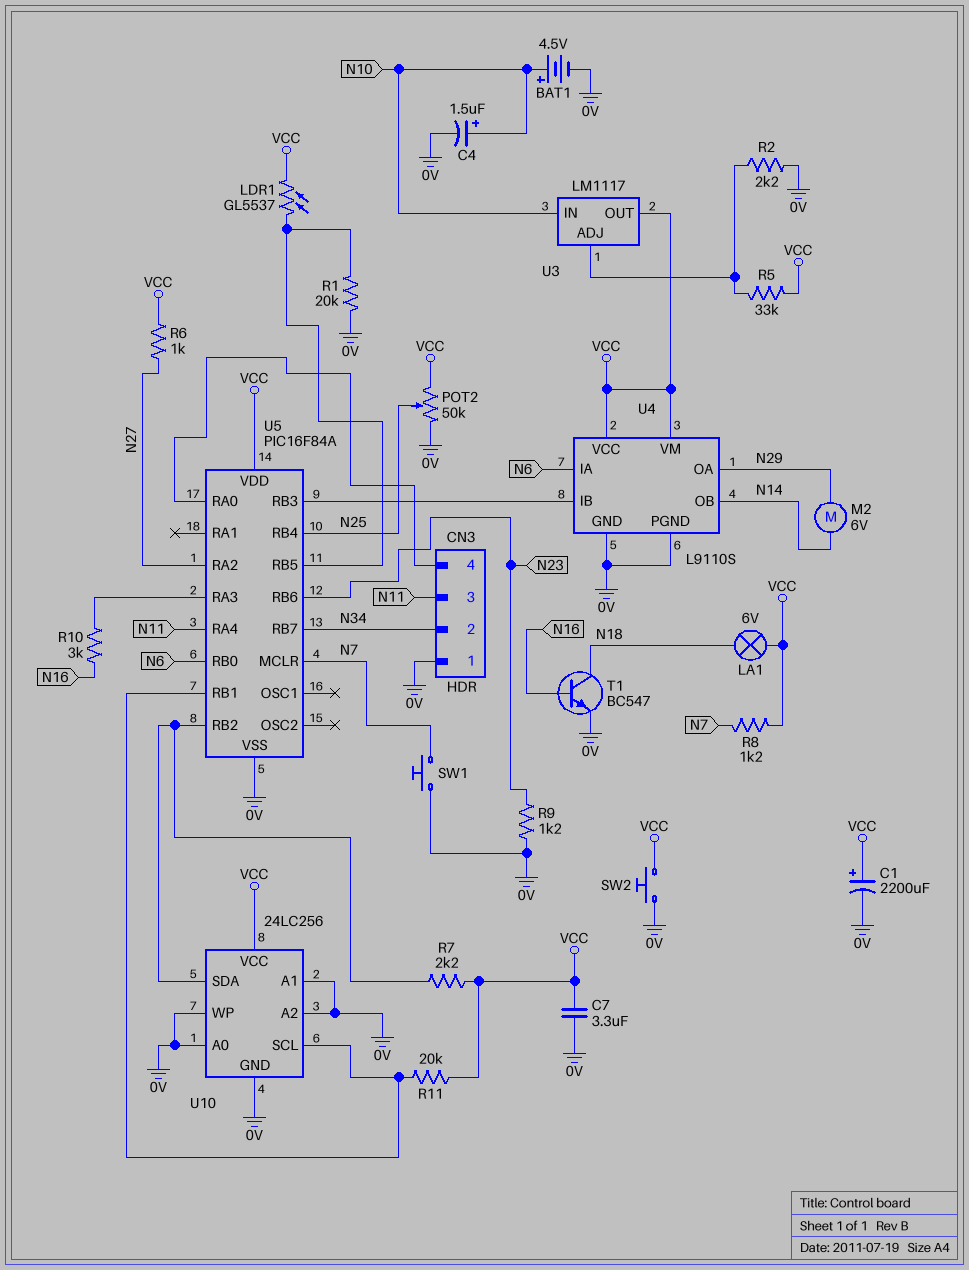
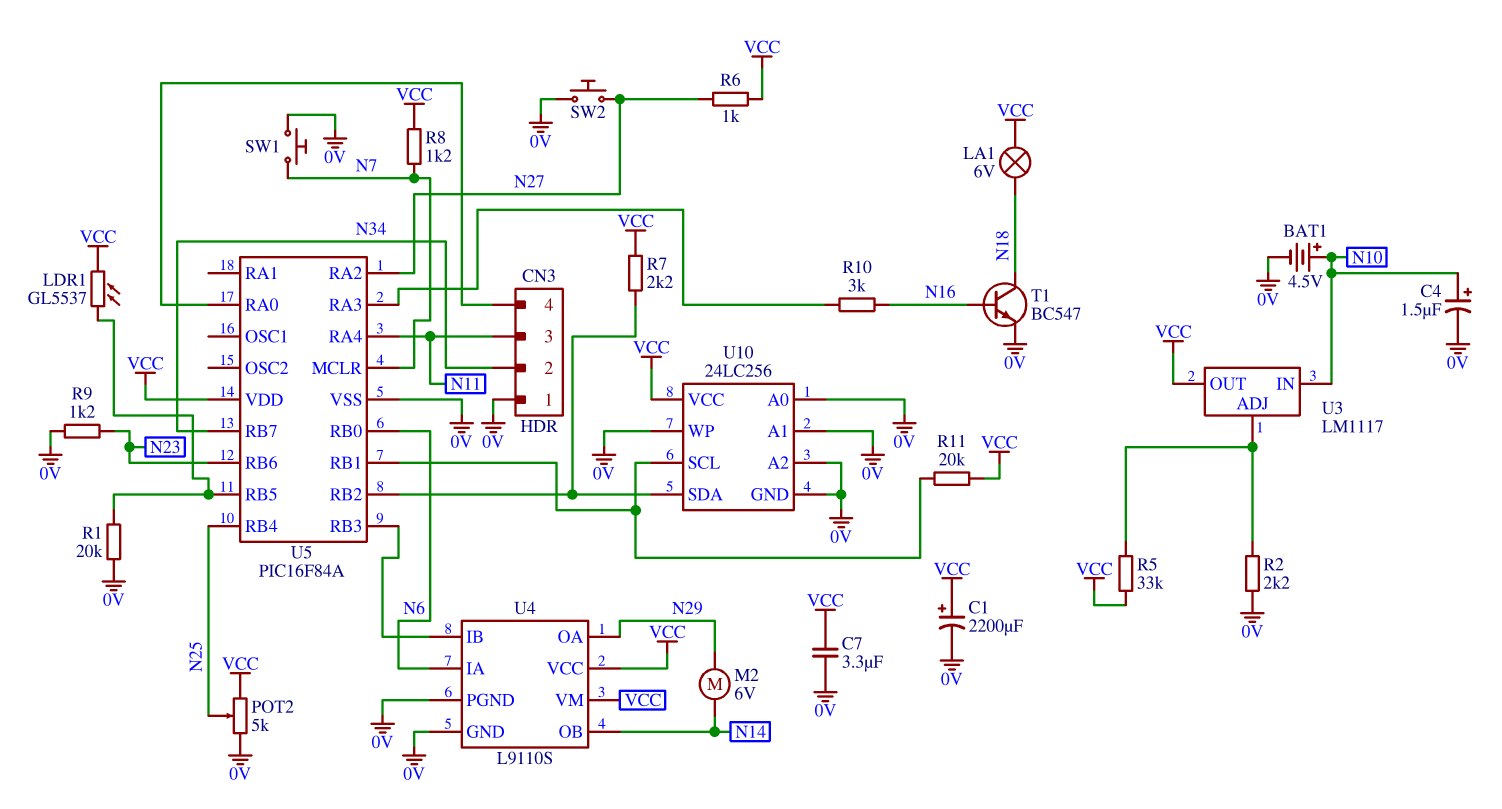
POT2: 50k (0V, VCC, wiper N25) -> 5k (0V, VCC, wiper N25)
SW2: button (0V, VCC) -> button (0V, N27)

